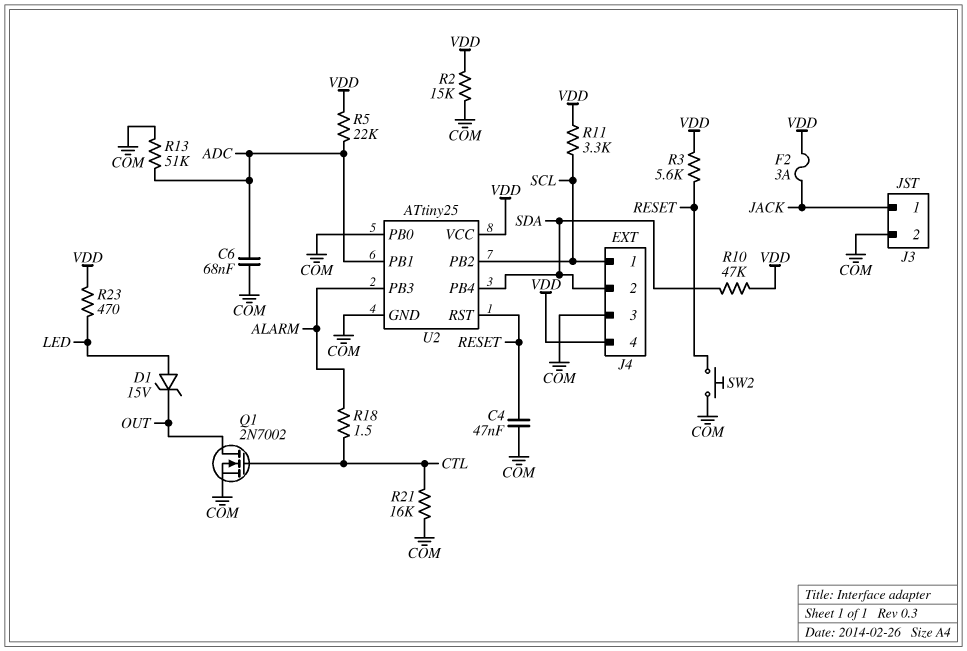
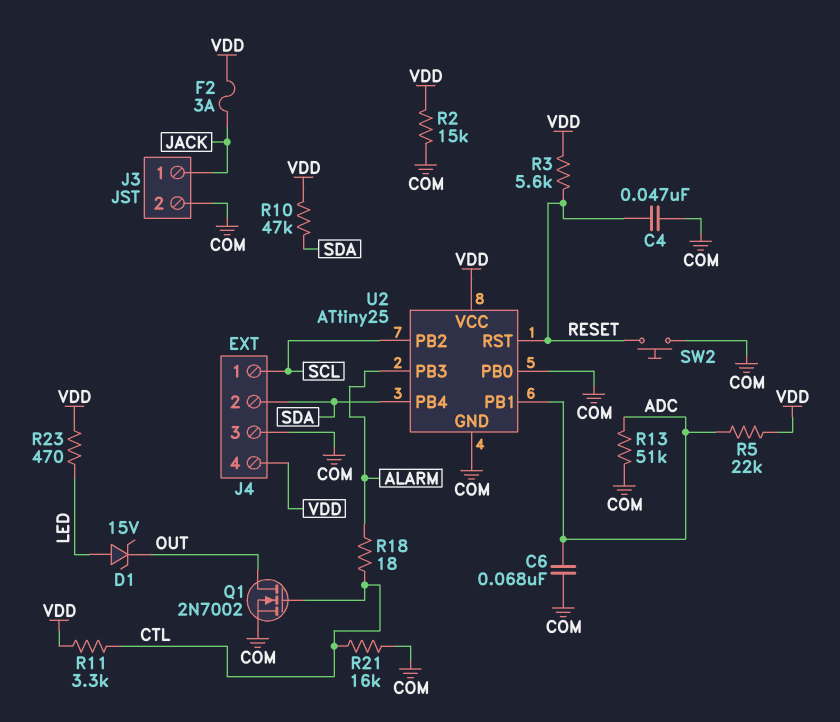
R11: 3.3k (SCL, VDD) -> 3.3k (CTL, VDD)
R18: 1.5 (ALARM, CTL) -> 18 (ALARM, CTL)

